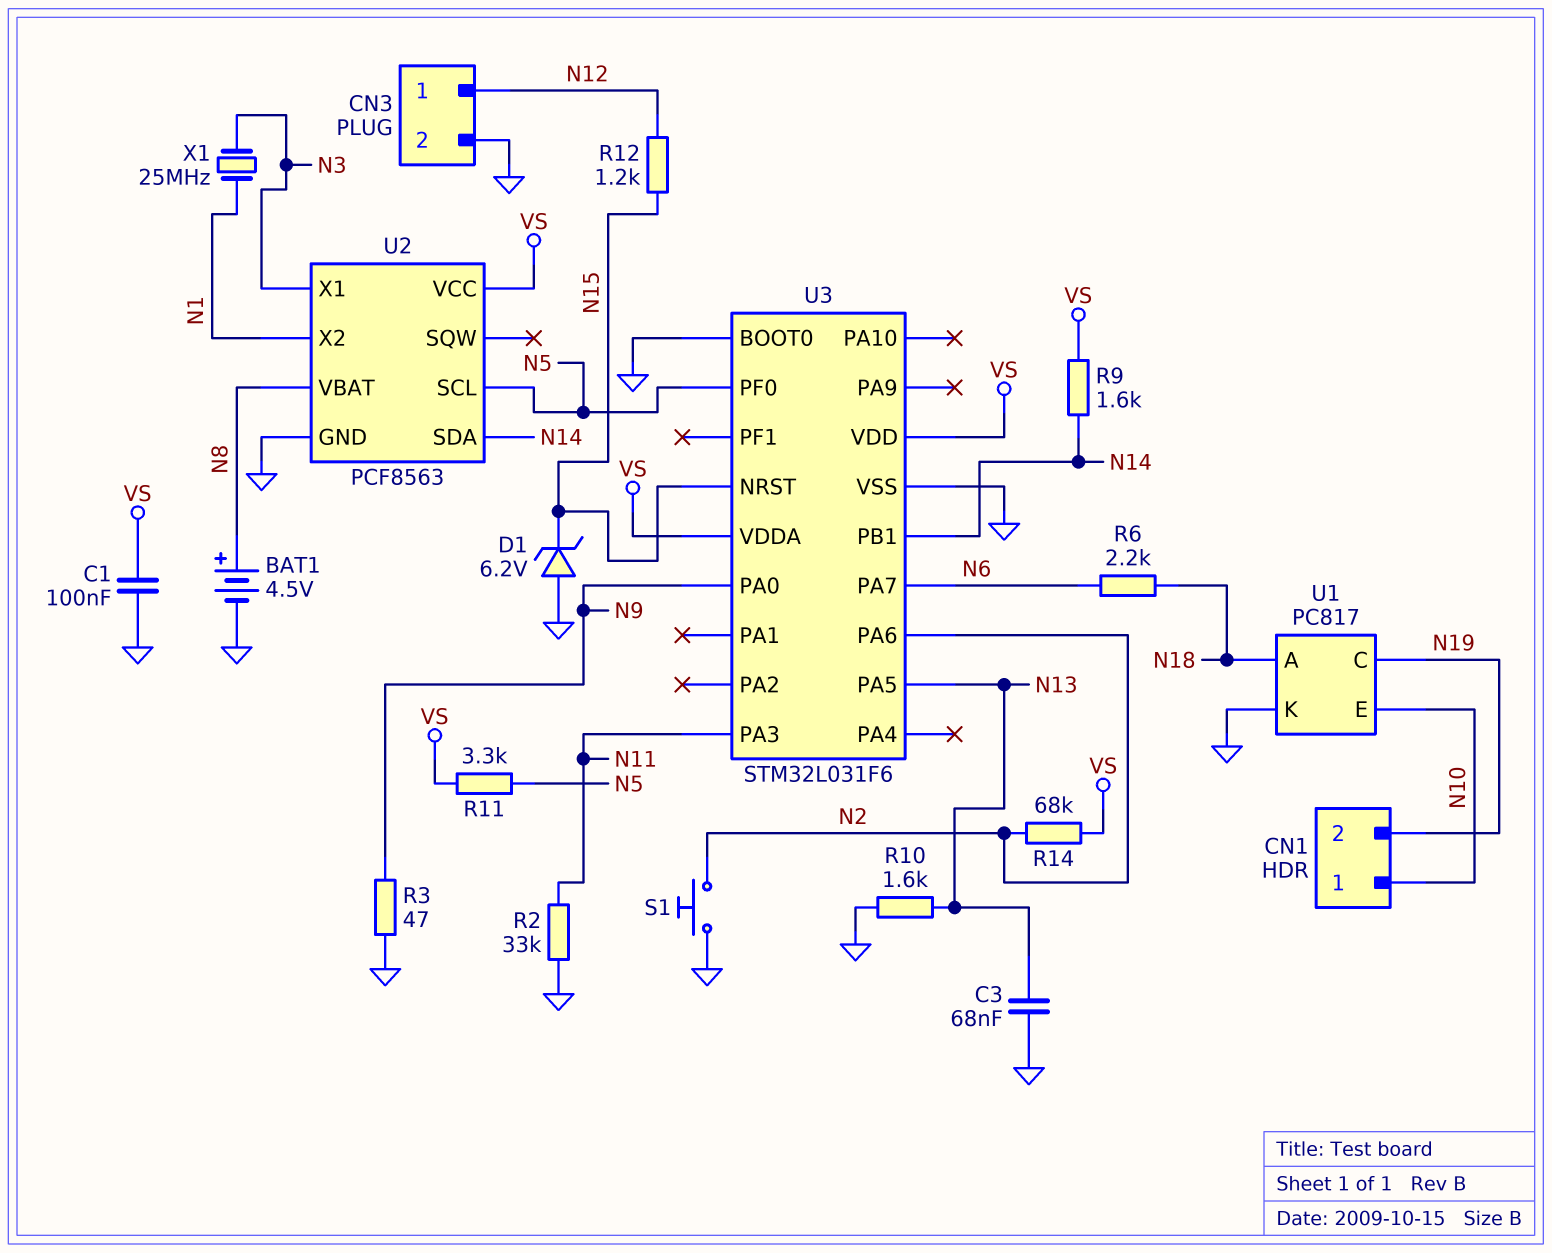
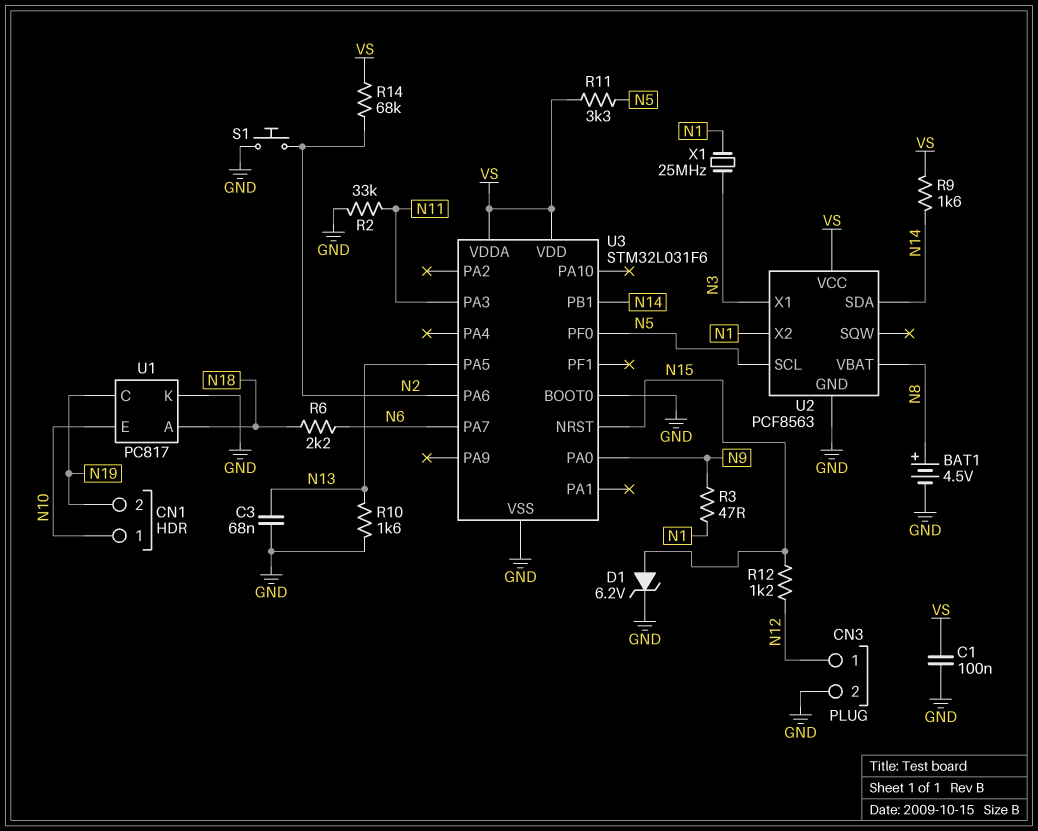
D1: zener 6.2V (A GND, K N15) -> zener 6.2V (A N15, K GND)
R3: 47 (GND, N9) -> 47 (N1, N9)

